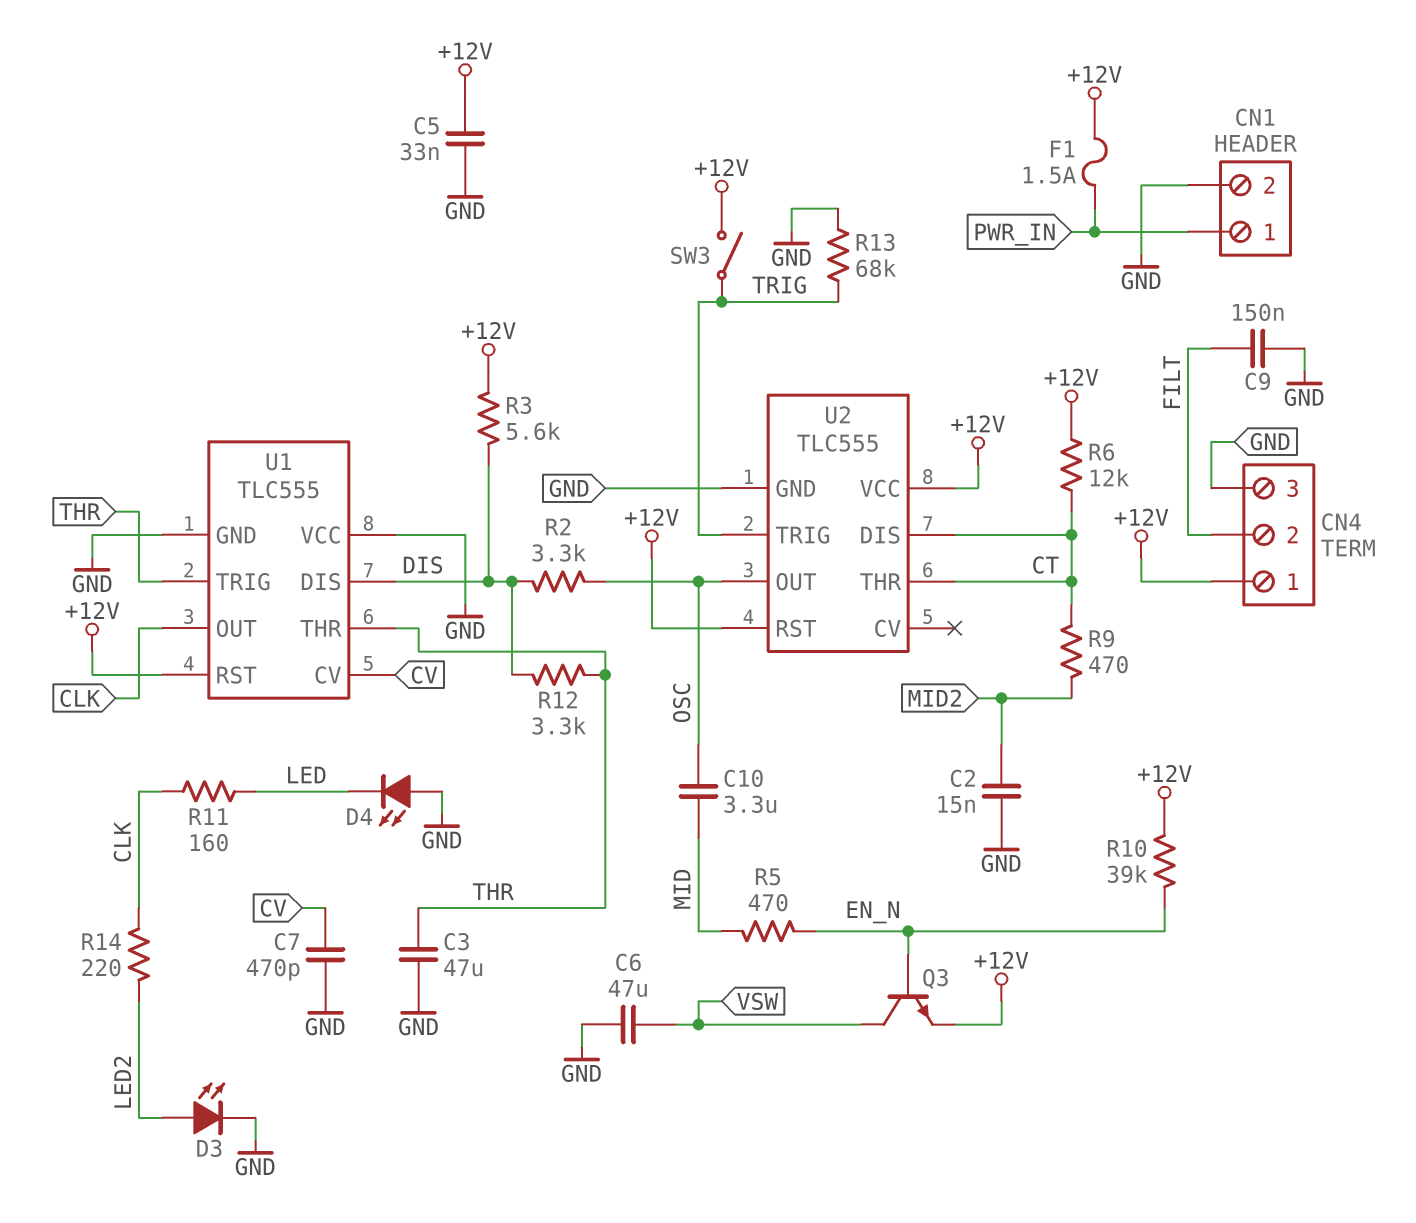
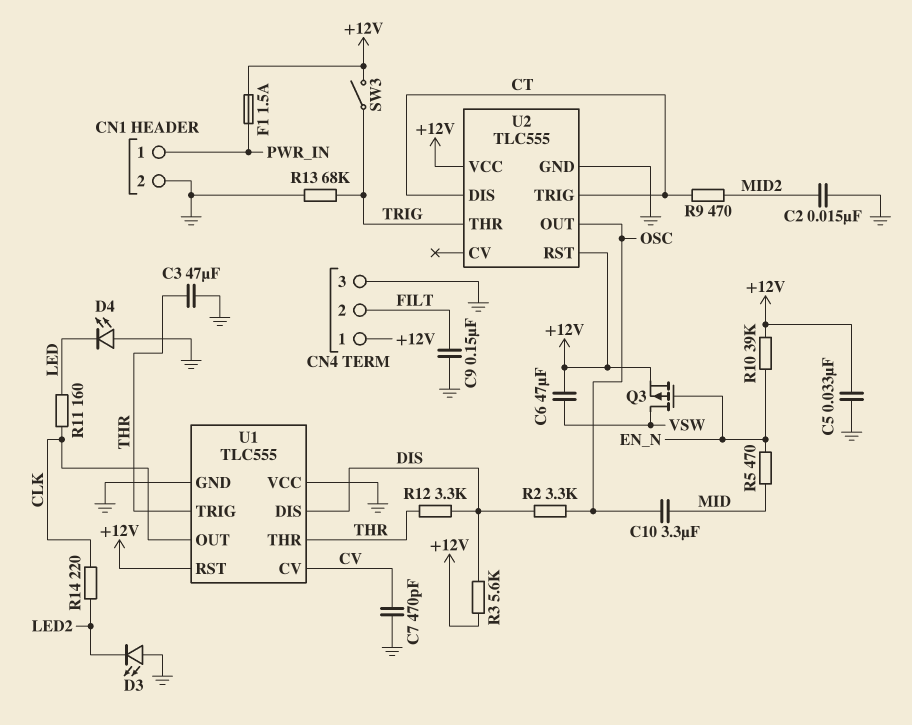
C6: 47uF (GND, VSW) -> 47uF (+12V, VSW)
D3: LED (A LED2, K GND) -> LED (A GND, K LED2)
Q3: NPN (B EN_N, C VSW, E +12V) -> PMOS (G EN_N, D VSW, S +12V)
R6: 12k (+12V, CT) -> none
U2 pin THR: CT -> TRIG
U2 pin TRIG: TRIG -> CT

